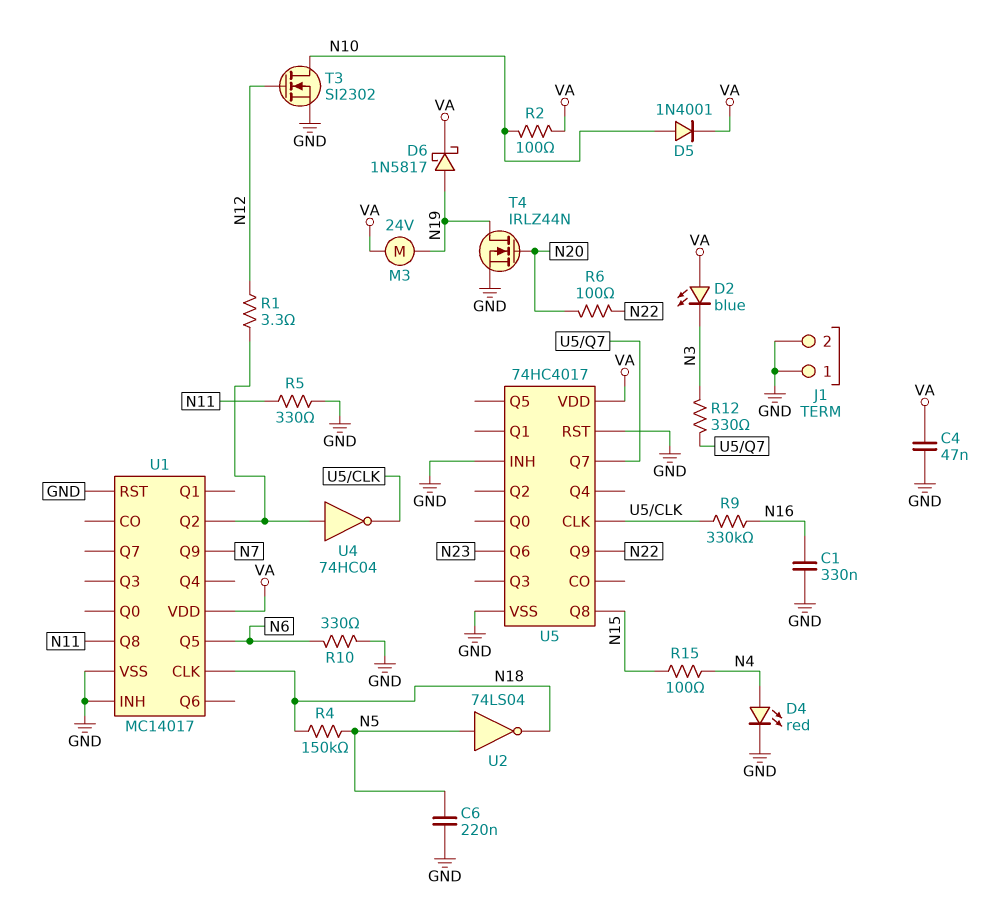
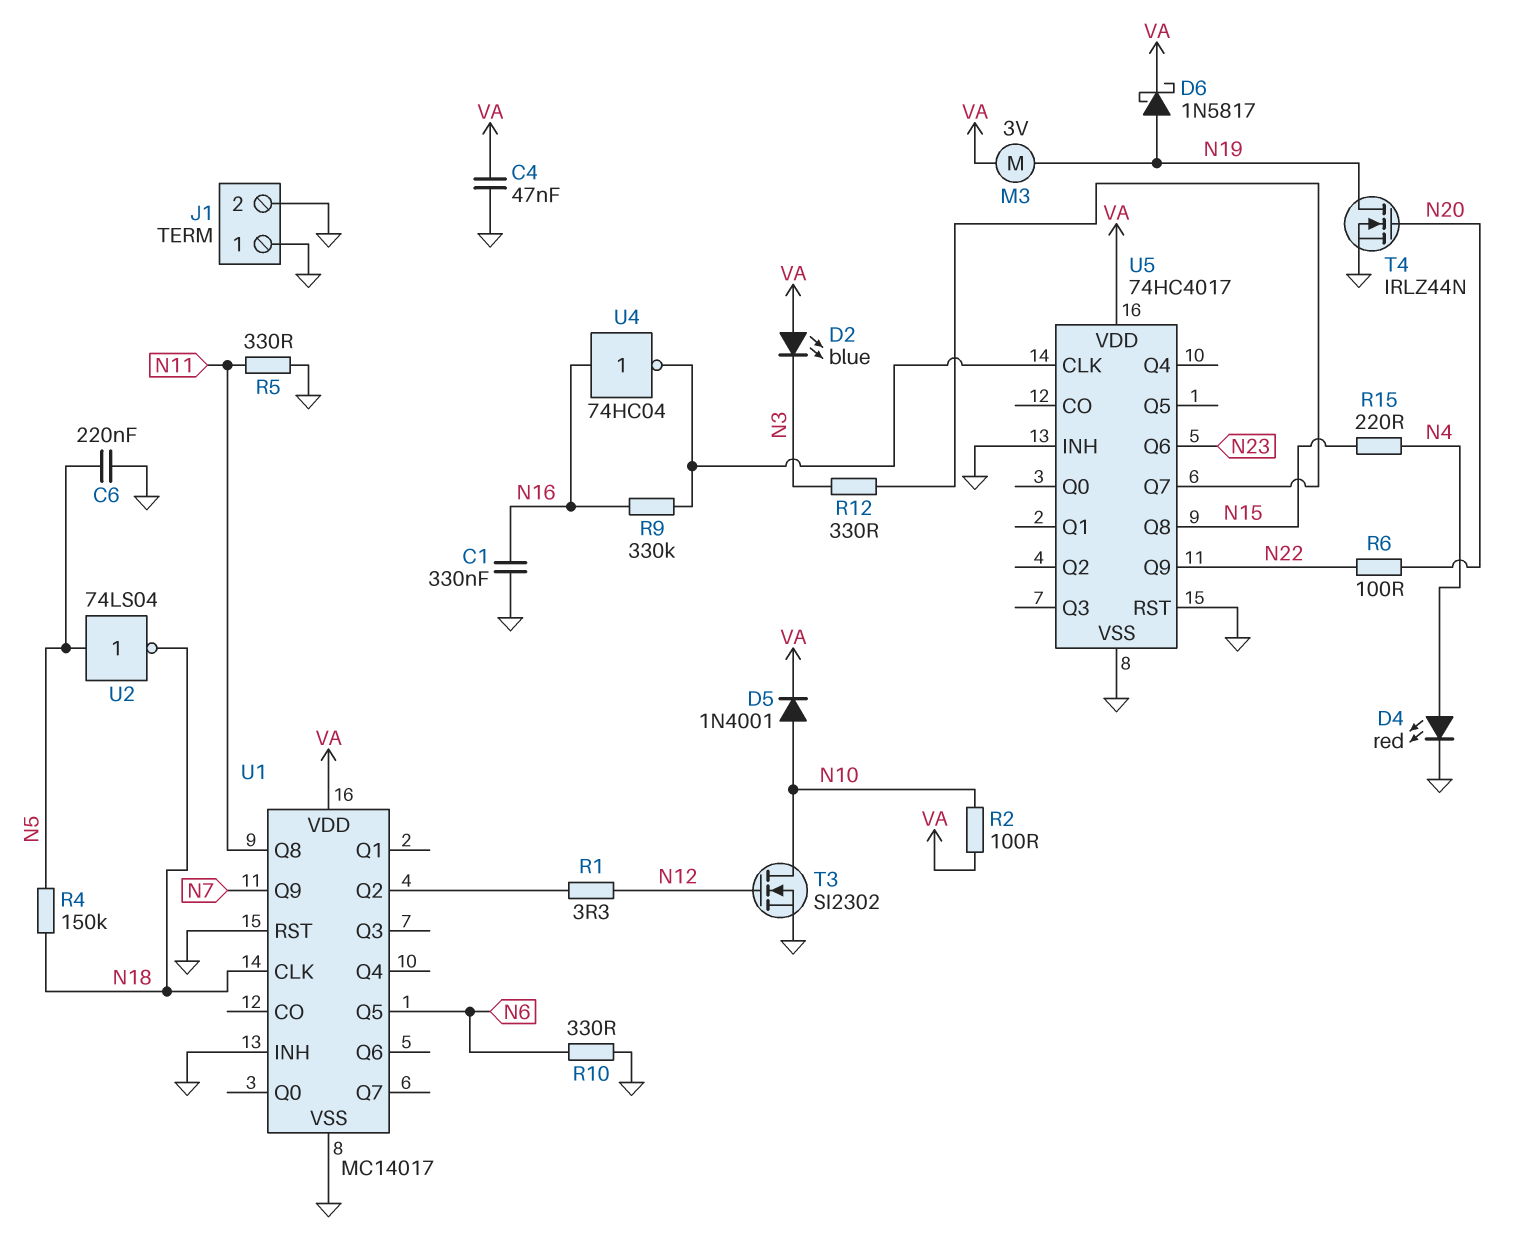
M3: motor 24V (N19, VA) -> motor 3V (N19, VA)
R15: 100 (N4, N15) -> 220 (N4, N15)
U4: NOT 74HC04 (in U1/Q2, out U5/CLK) -> NOT 74HC04 (in N16, out U5/CLK)

